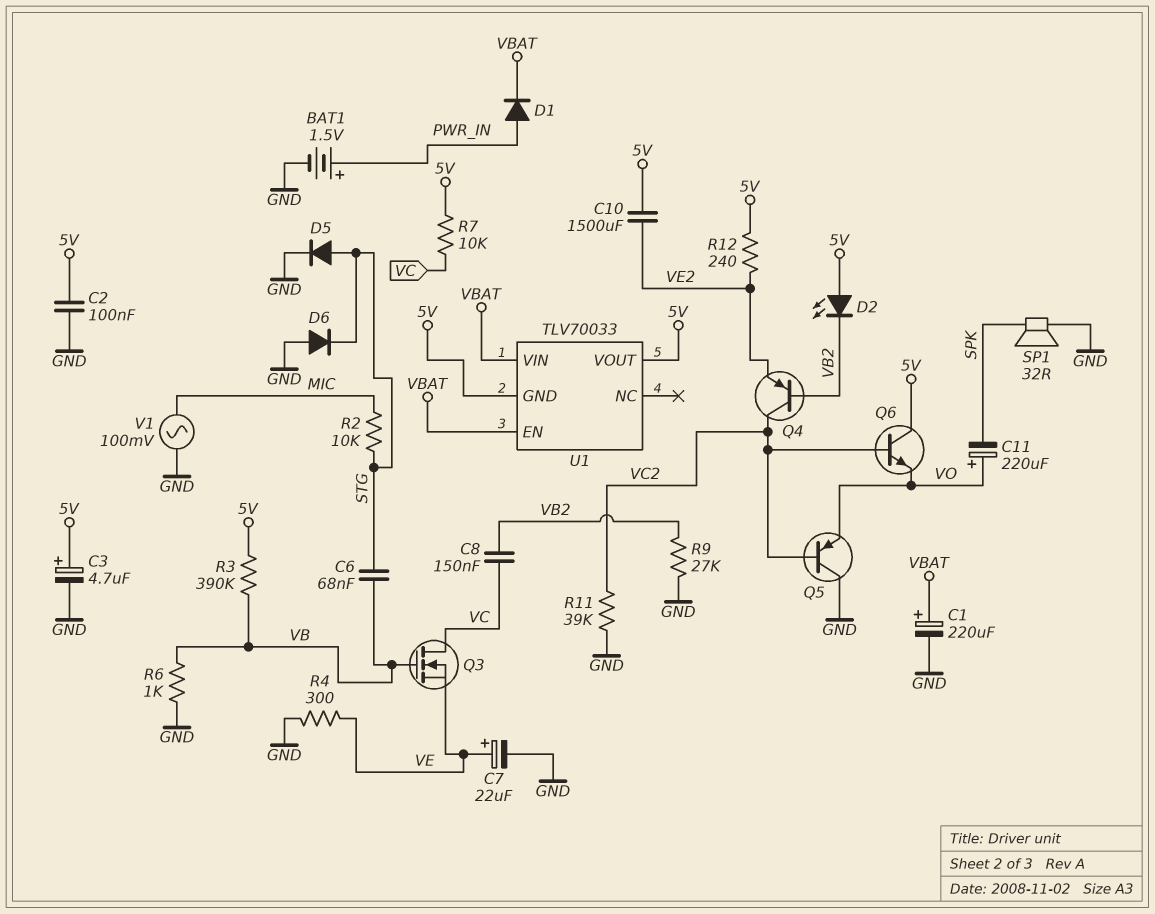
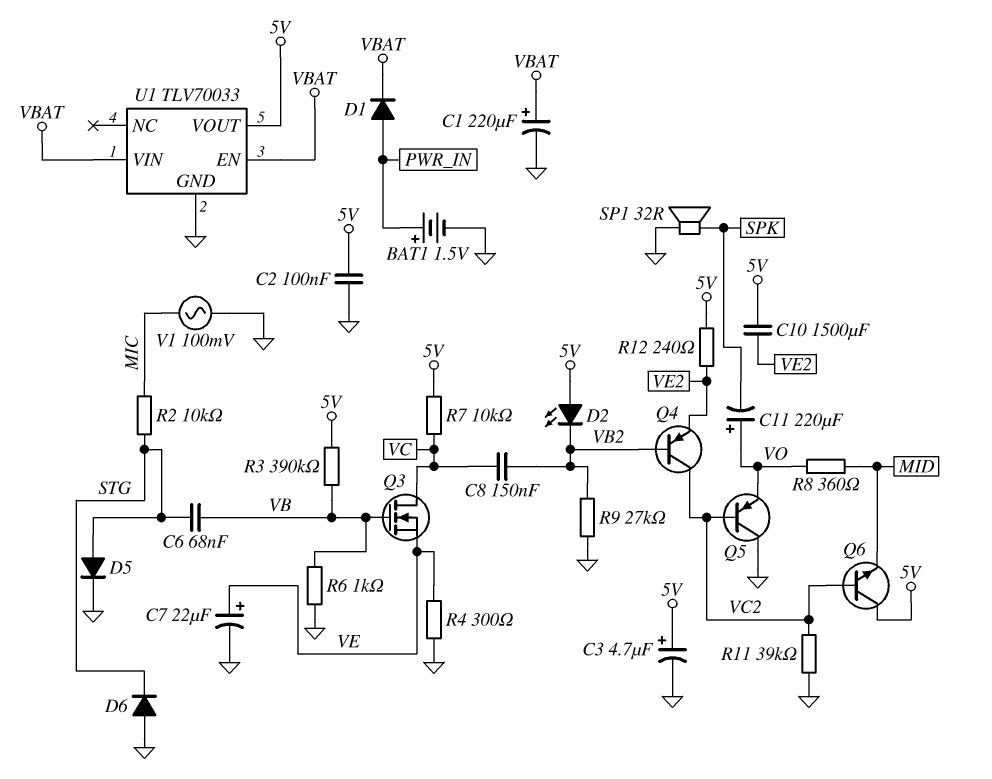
Q6: NPN (B VC2, C 5V, E VO) -> NPN (B VC2, C 5V, E MID)
R8: none -> 360 (MID, VO)
U1 pin GND: 5V -> GND

